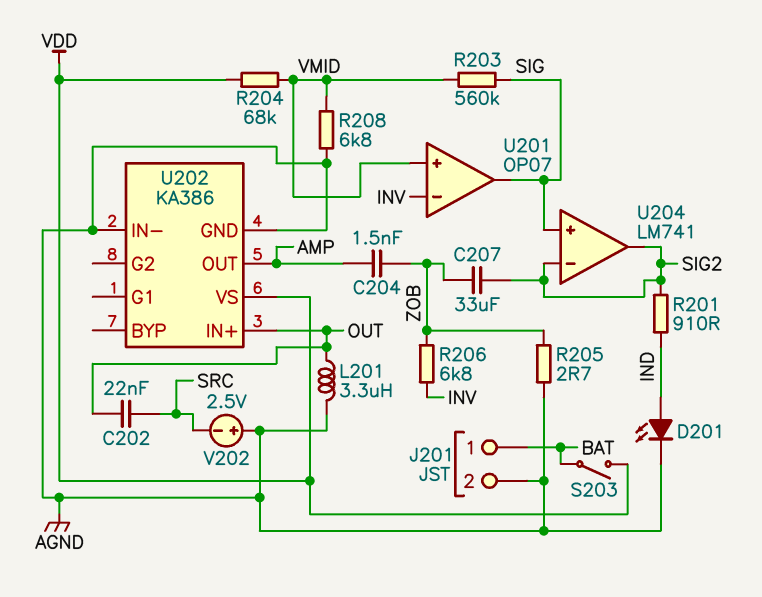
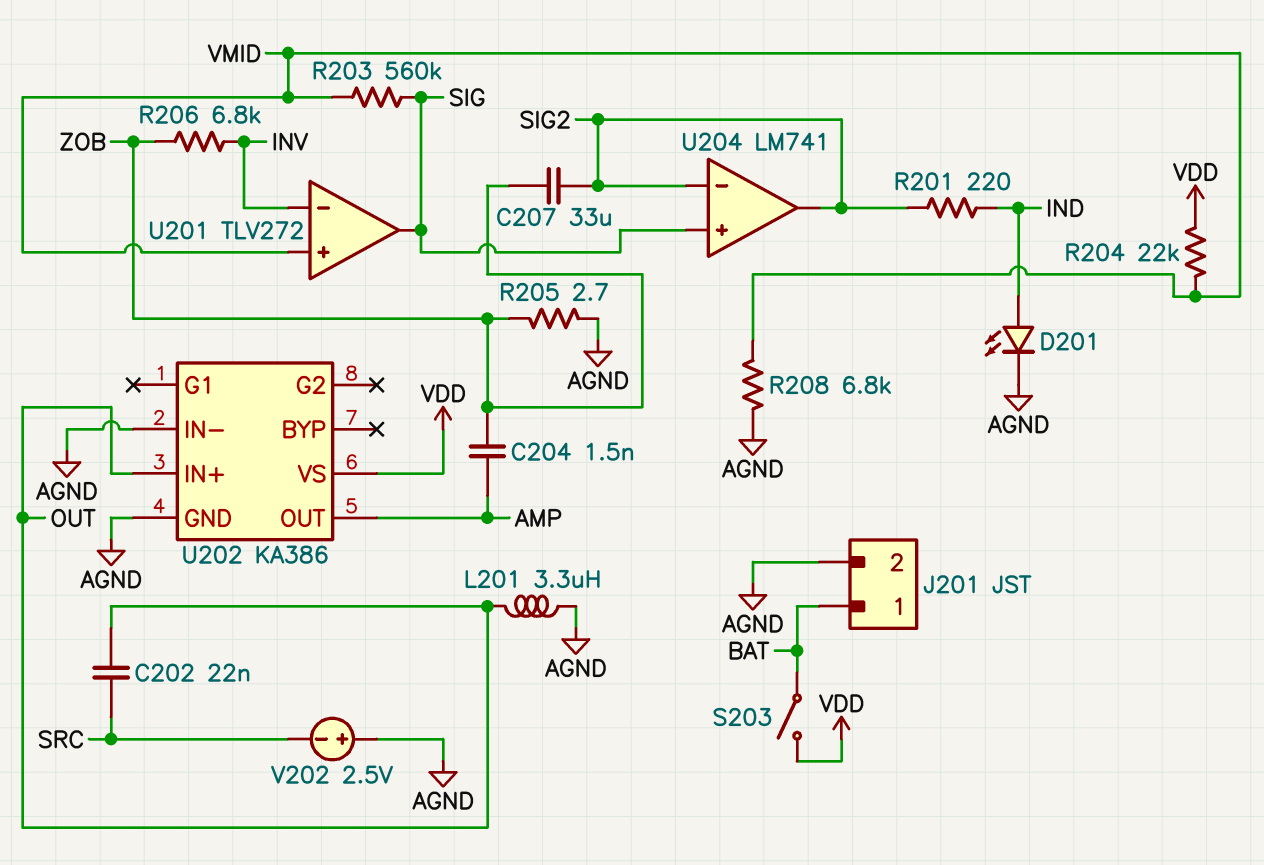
R201: 910 (IND, SIG2) -> 220 (IND, SIG2)
R204: 68k (VDD, VMID) -> 22k (VDD, VMID)
U201: OP07 -> TLV272

